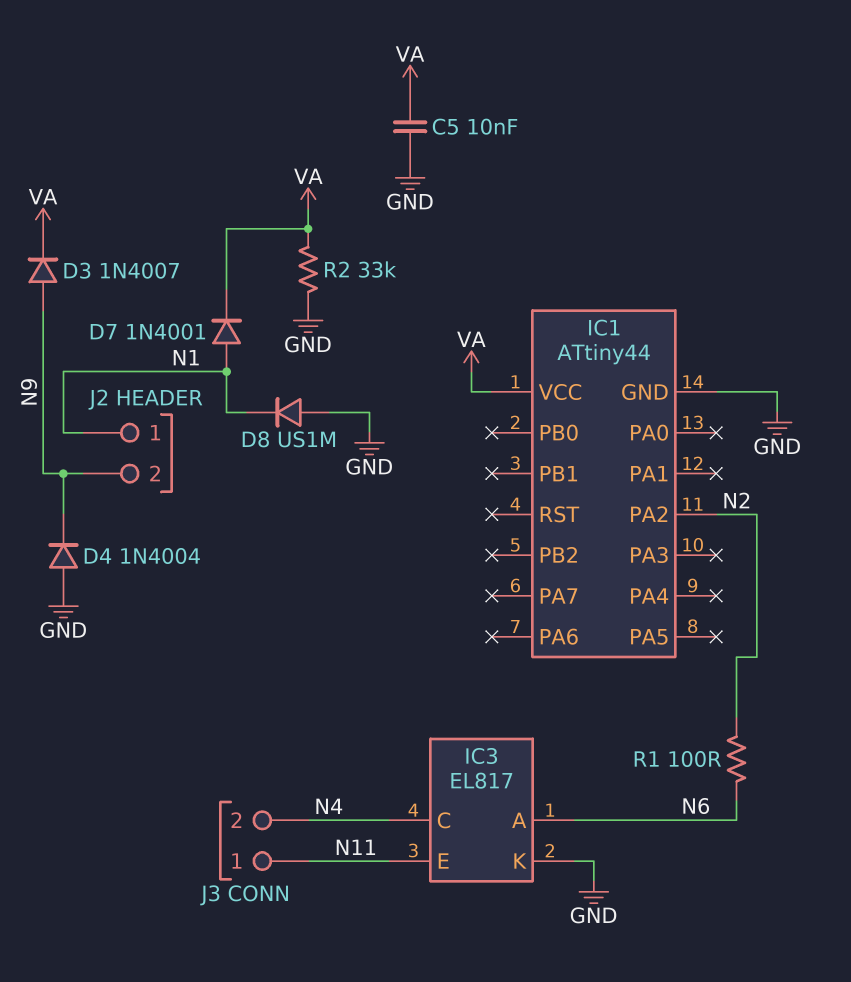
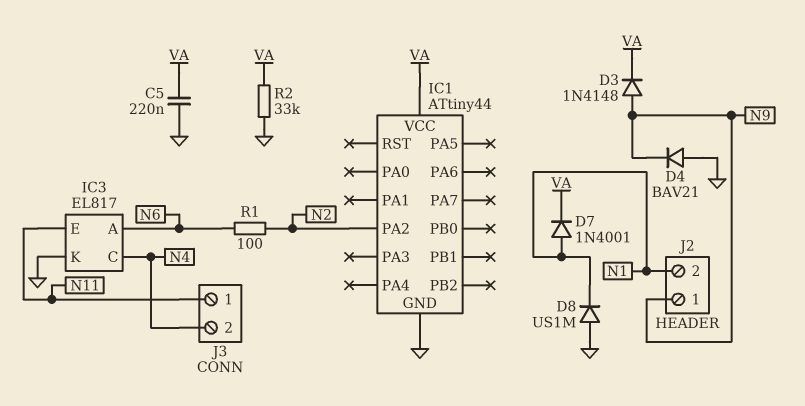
C5: 10nF (GND, VA) -> 220nF (GND, VA)
D3: diode 1N4007 (A N9, K VA) -> diode 1N4148 (A N9, K VA)
D4: diode 1N4004 (A GND, K N9) -> diode BAV21 (A GND, K N9)
J2 pin 1: N1 -> N9
J2 pin 2: N9 -> N1

